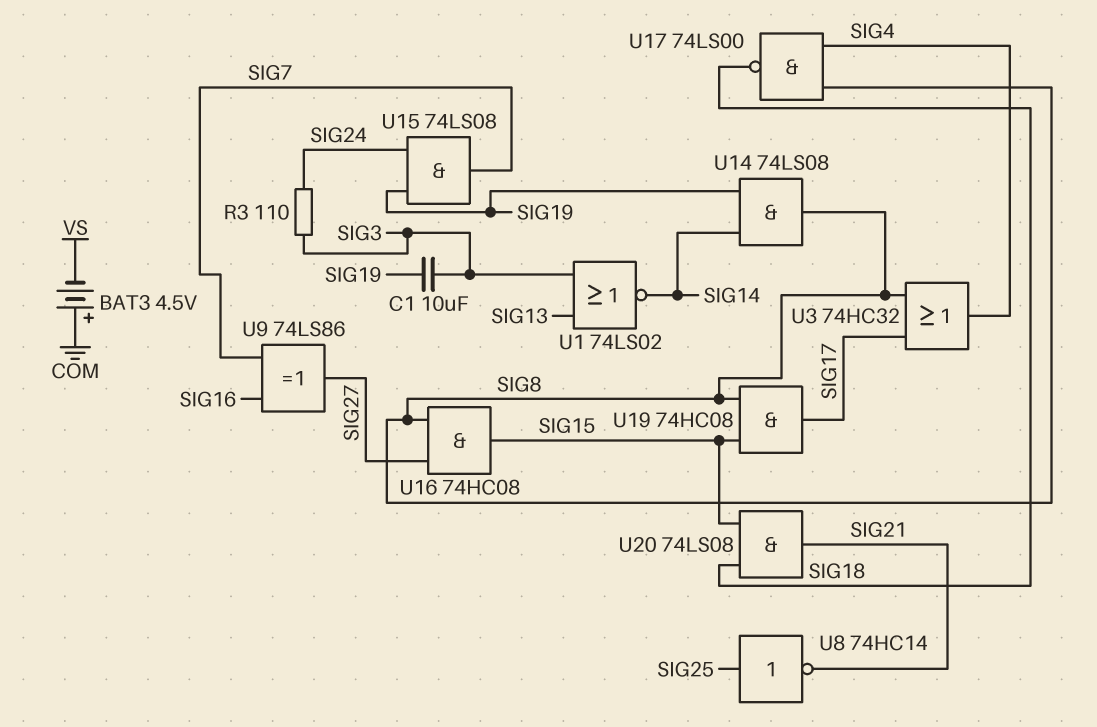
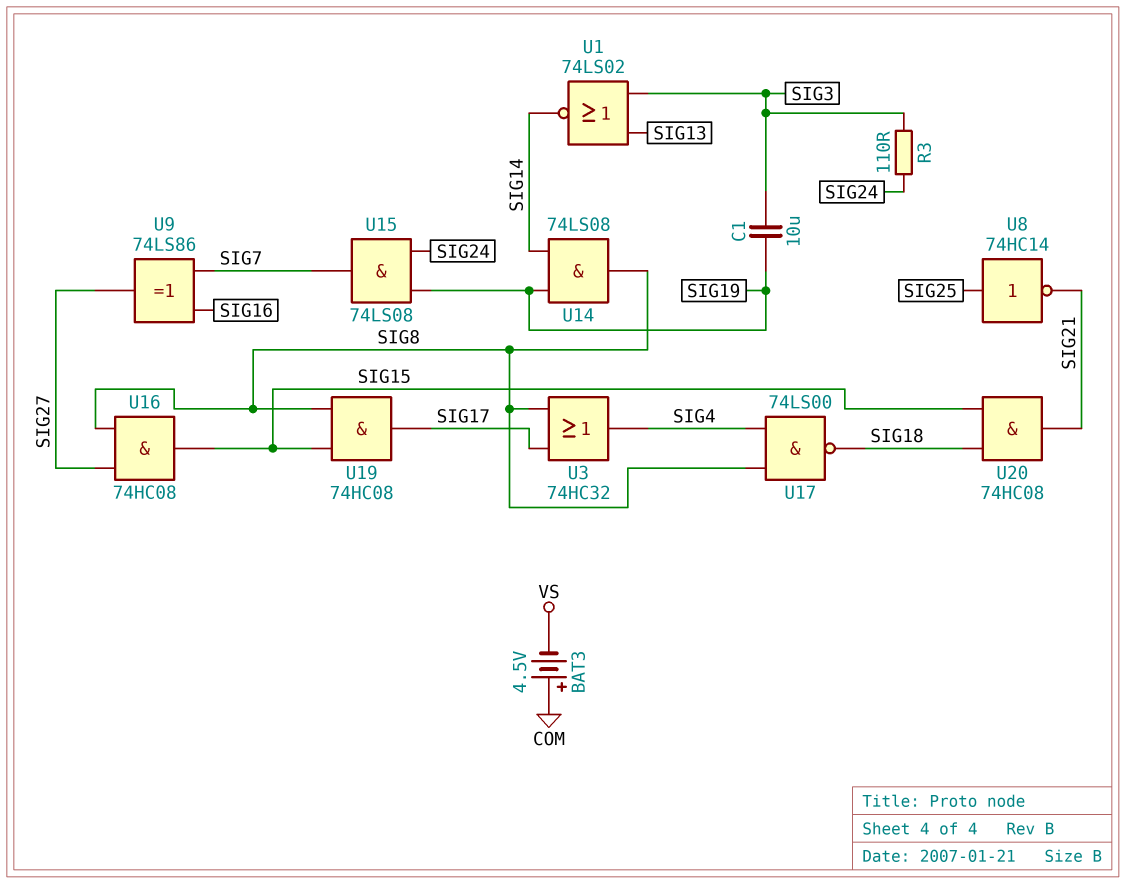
U20: AND 74LS08 (in SIG15, in SIG18, out SIG21) -> AND 74HC08 (in SIG15, in SIG18, out SIG21)

